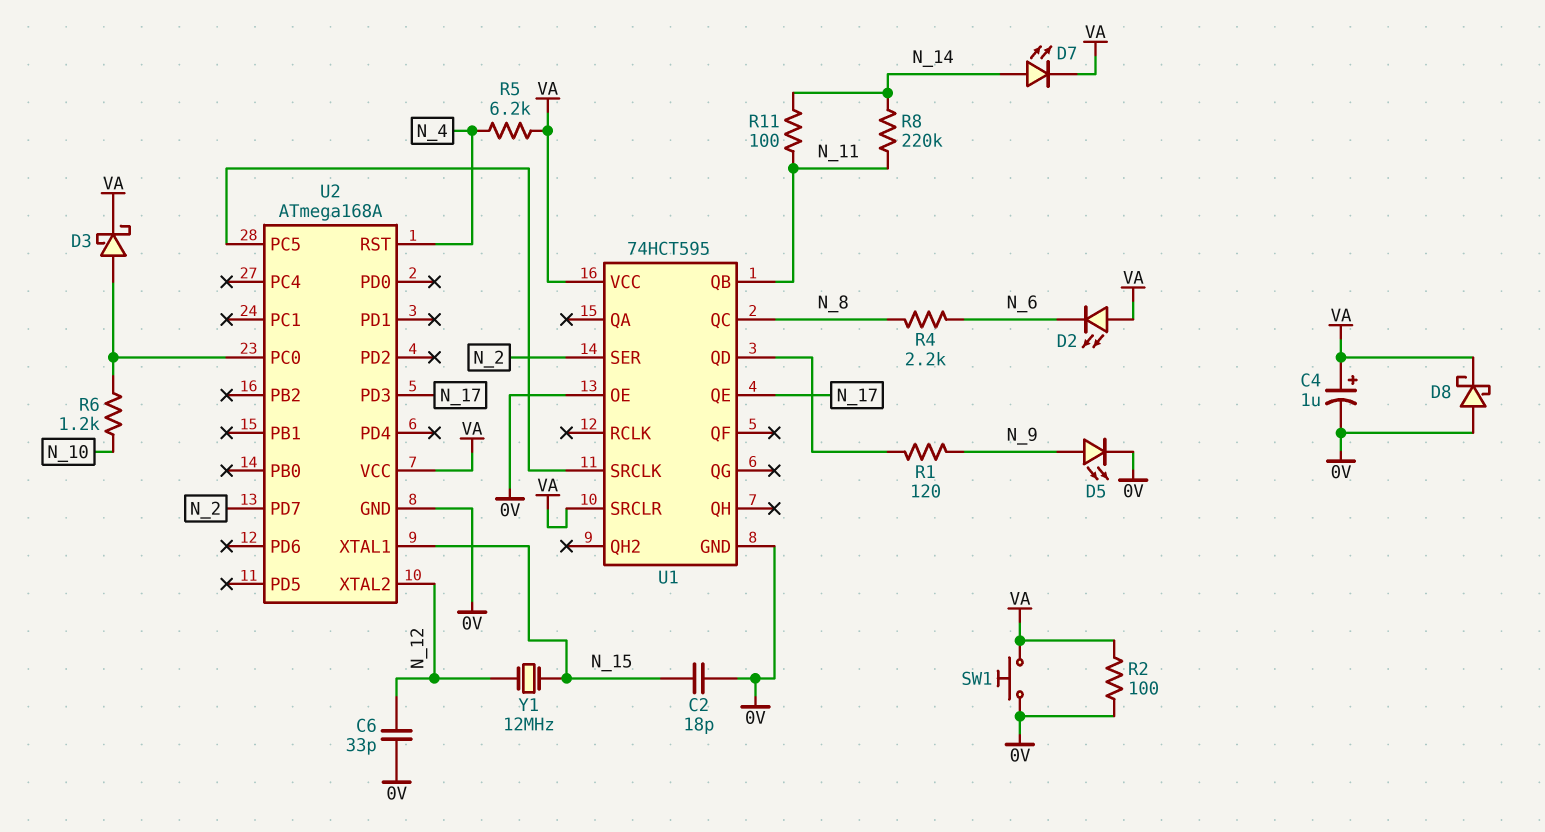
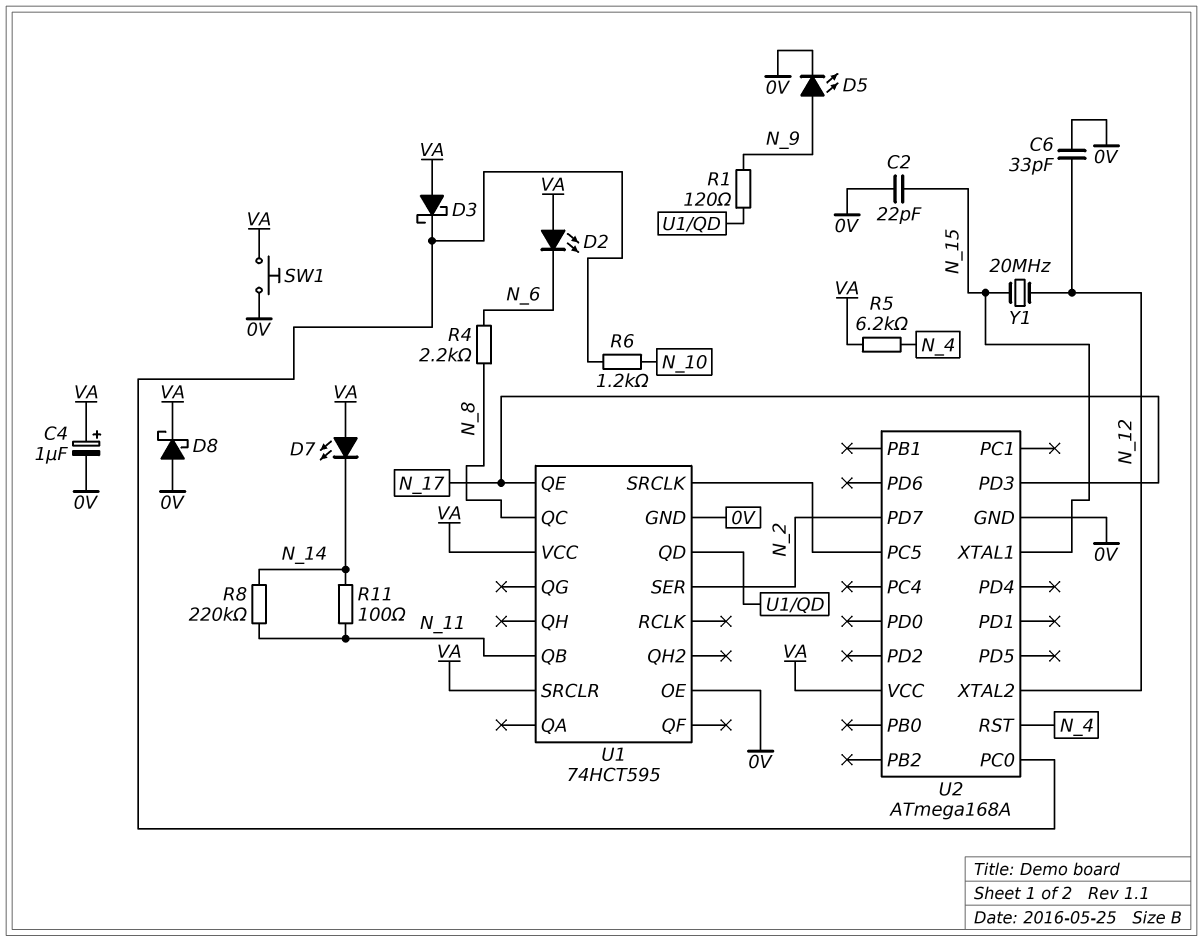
C2: 18pF (0V, N_15) -> 22pF (0V, N_15)
D3: schottky (A U2/PC0, K VA) -> schottky (A VA, K U2/PC0)
D7: LED (A N_14, K VA) -> LED (A VA, K N_14)
R2: 100 (0V, VA) -> none
Y1: 12MHz (N_12, N_15) -> 20MHz (N_12, N_15)

